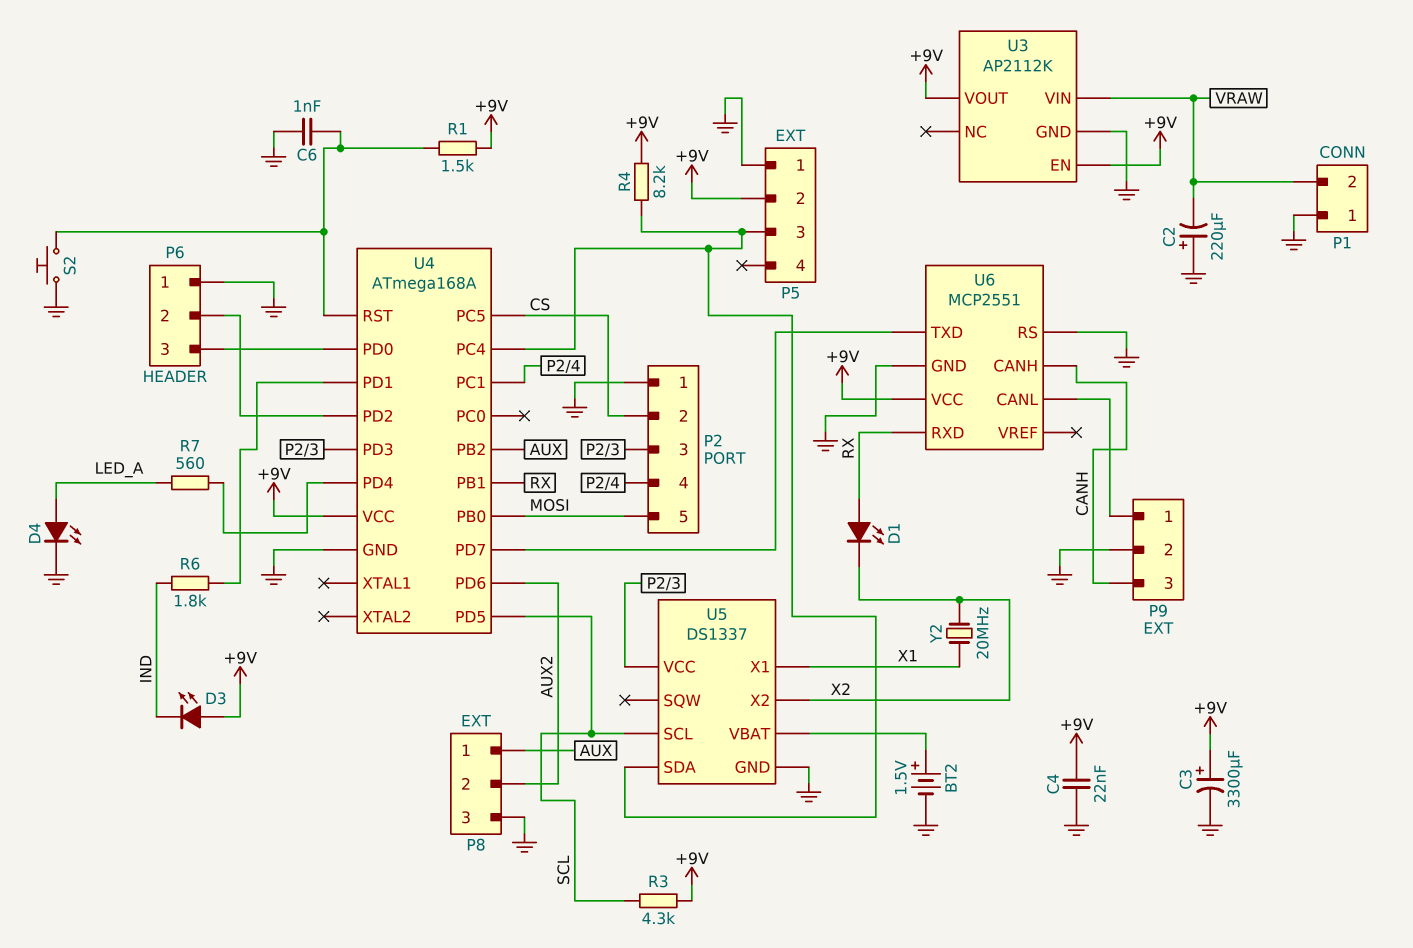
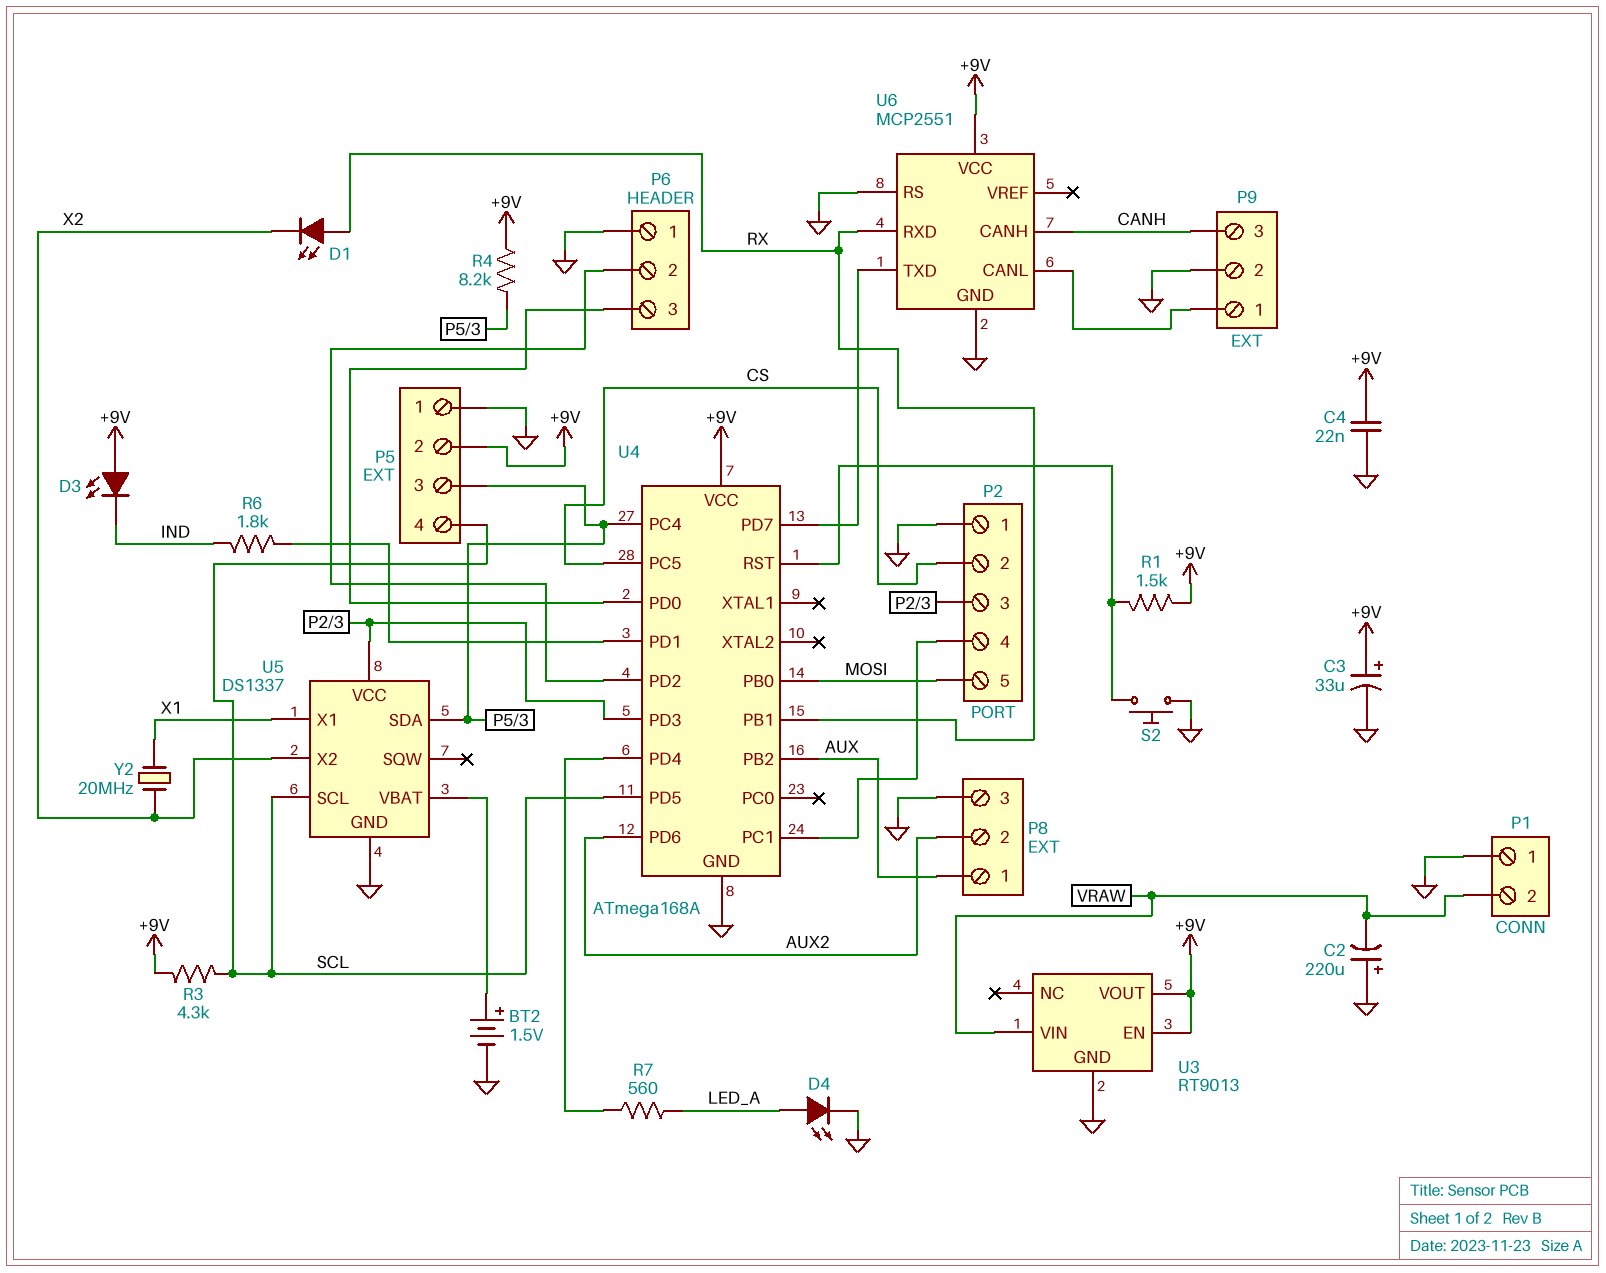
C3: 3300uF (plus +9V, minus GND) -> 33uF (plus +9V, minus GND)
C6: 1nF (GND, U4/RST) -> none
P5 pin 4: none -> SCL
U3: AP2112K -> RT9013

